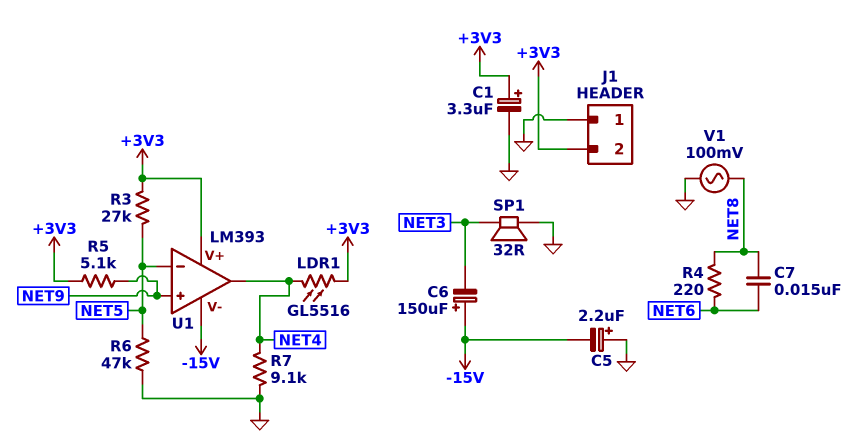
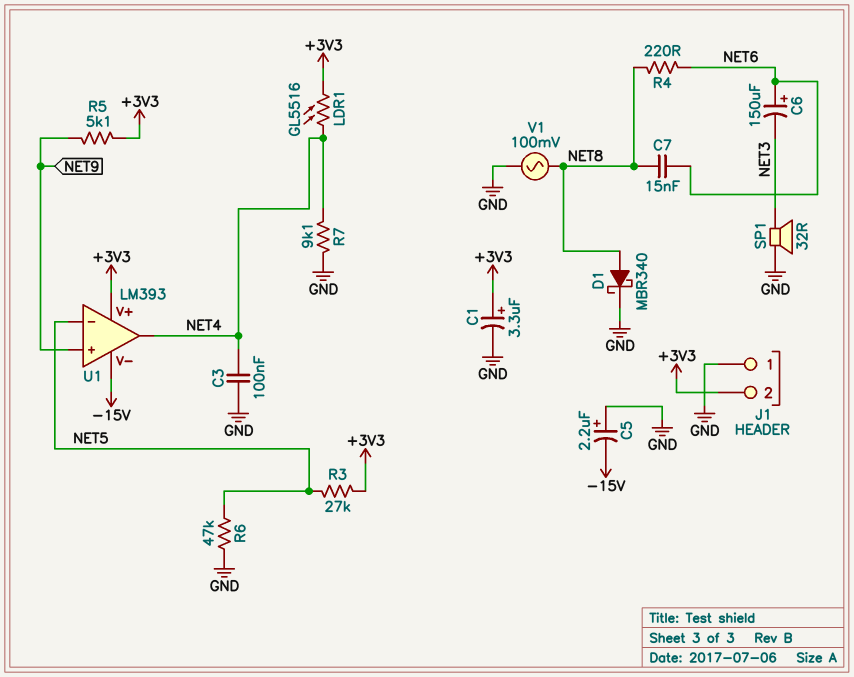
C3: none -> 100nF (GND, NET4)
C6: 150uF (plus -15V, minus NET3) -> 150uF (plus NET6, minus NET3)
D1: none -> schottky MBR340 (A NET8, K GND)

